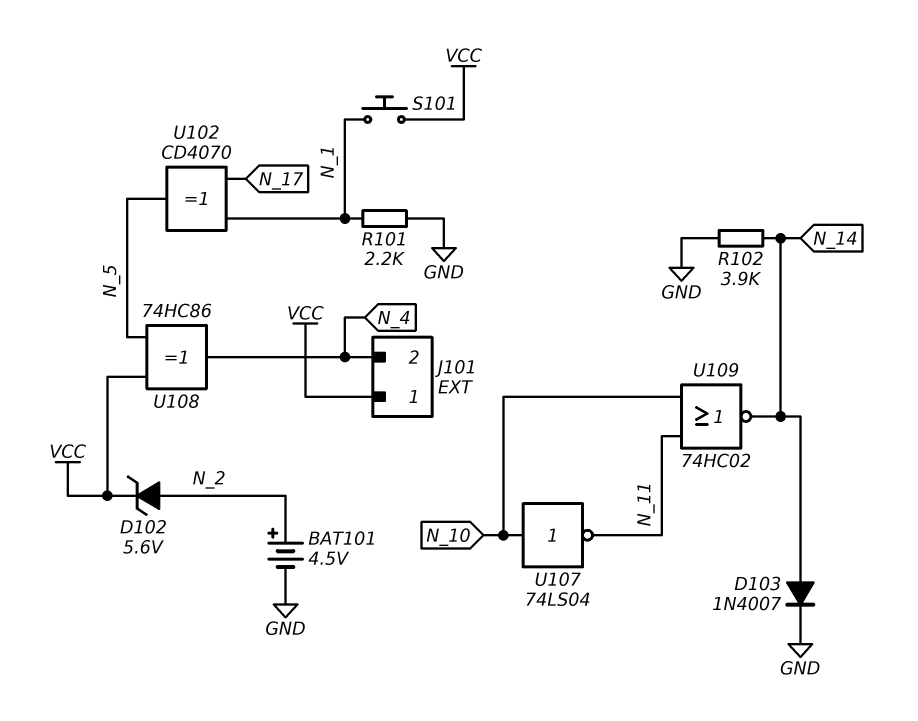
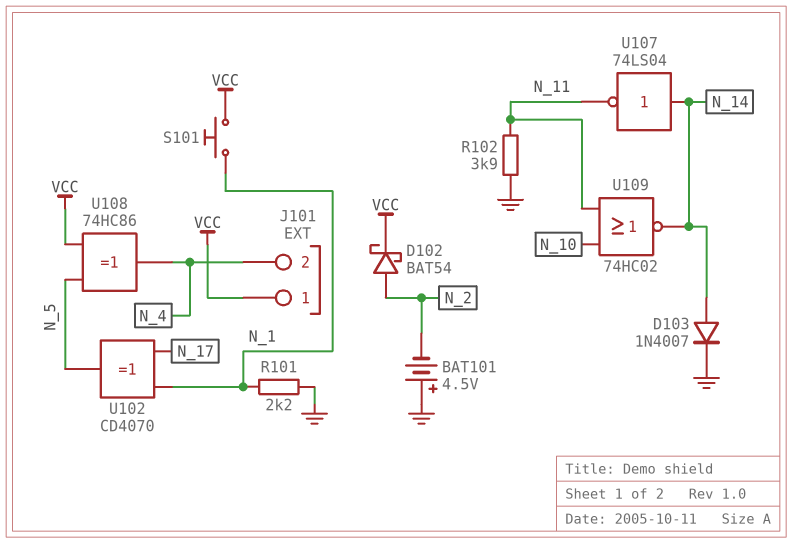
BAT101: 4.5V (plus N_2, minus GND) -> 4.5V (plus GND, minus N_2)
D102: zener 5.6V (A N_2, K VCC) -> schottky BAT54 (A N_2, K VCC)
R102: 3.9k (GND, N_14) -> 3.9k (GND, N_11)
U107: NOT 74LS04 (in N_10, out N_11) -> NOT 74LS04 (in N_14, out N_11)

